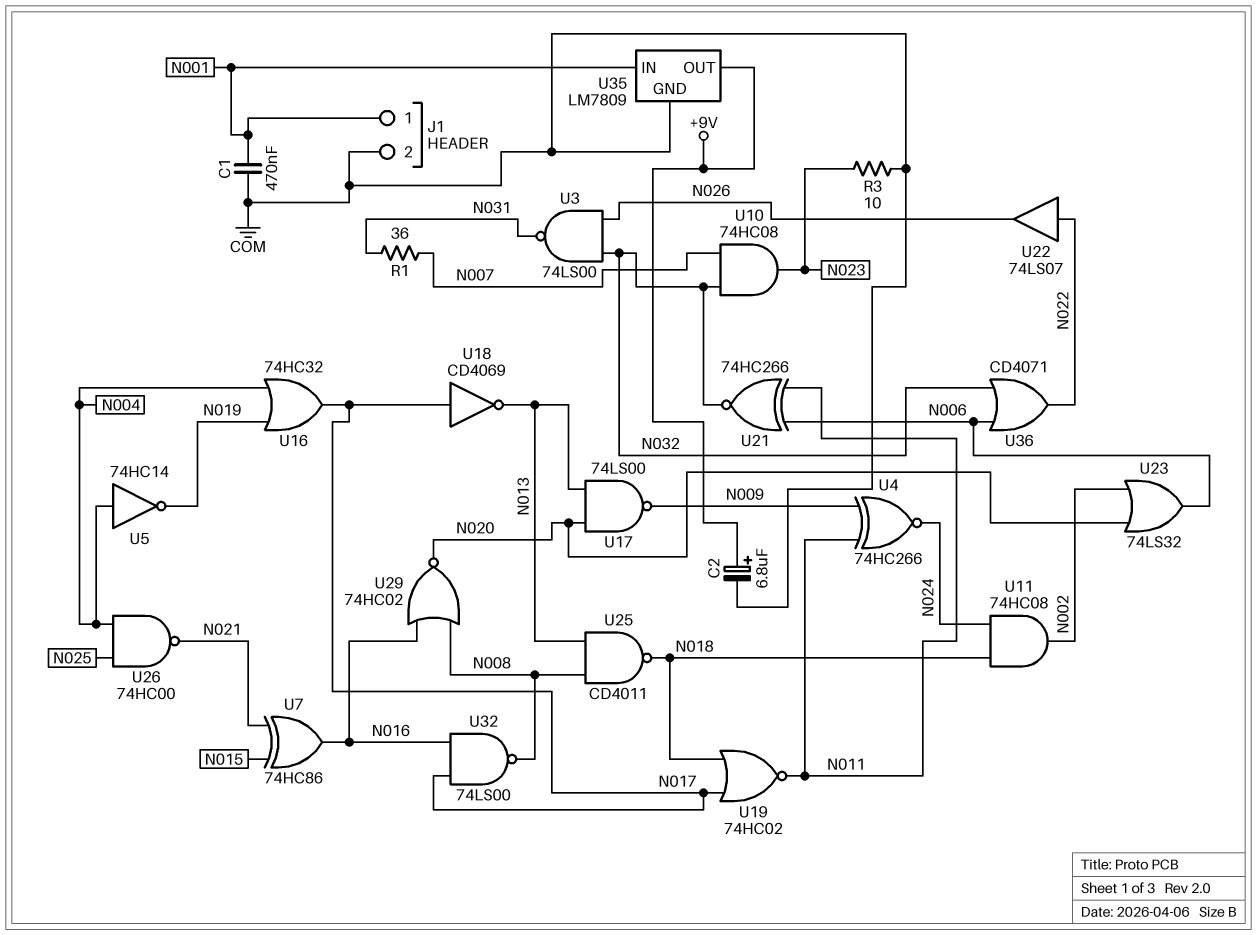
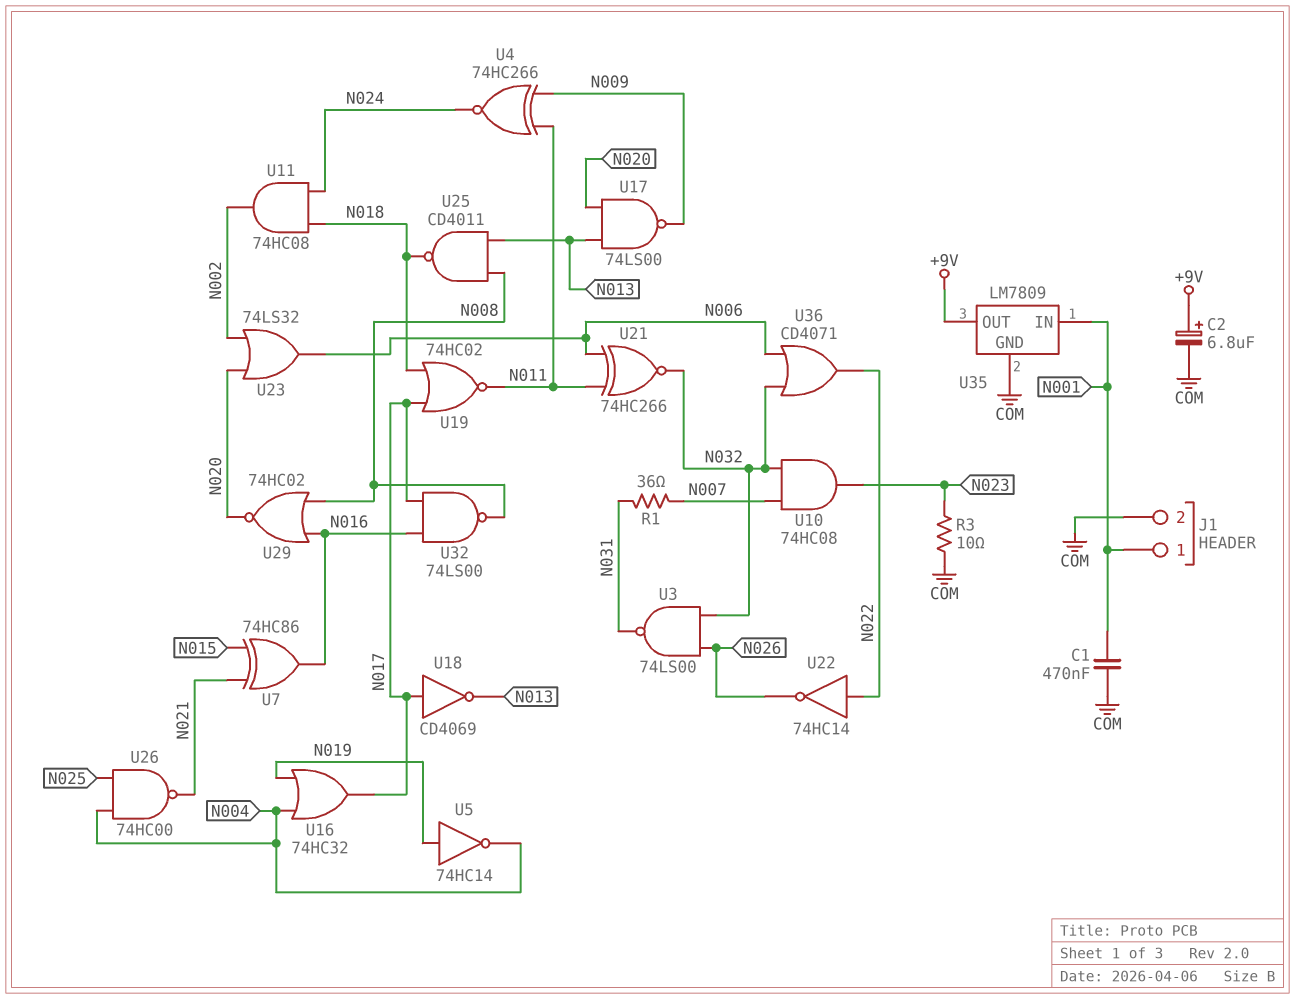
U5: NOT 74HC14 (in N004, out N019) -> NOT 74HC14 (in N019, out N004)
U22: buffer 74LS07 (in N022, out N026) -> NOT 74HC14 (in N022, out N026)

